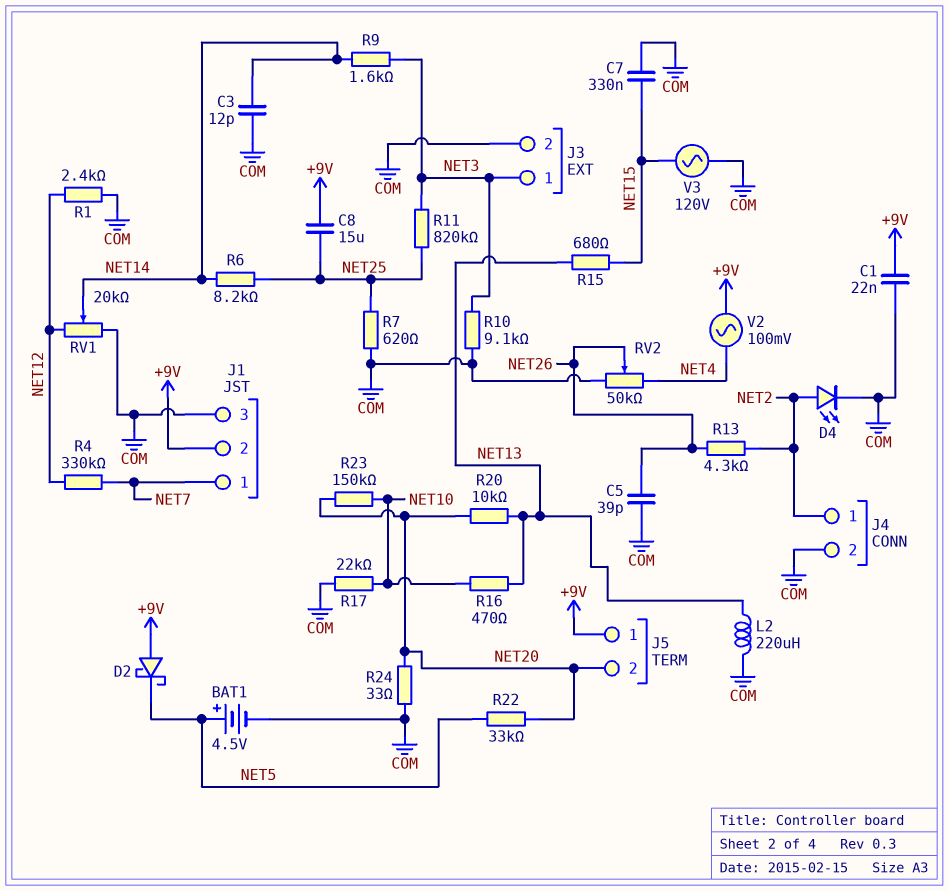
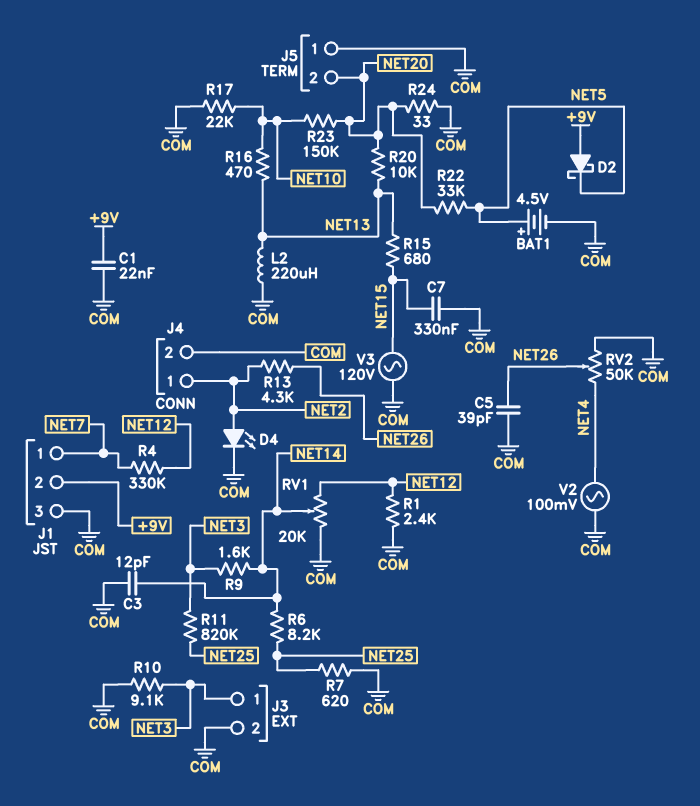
C8: 15uF (+9V, NET25) -> none
J5 pin 1: +9V -> COM
V2: AC 100mV (+9V, NET4) -> AC 100mV (COM, NET4)

